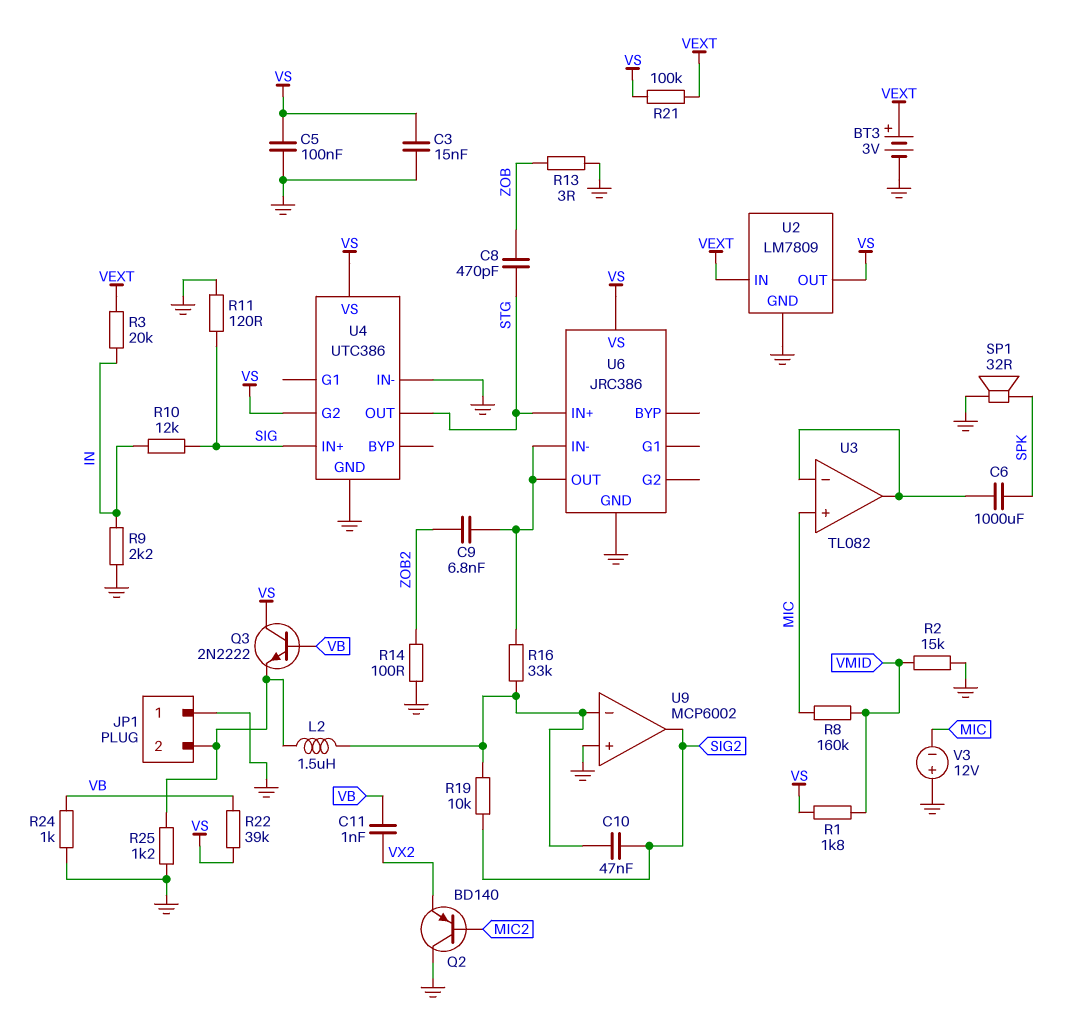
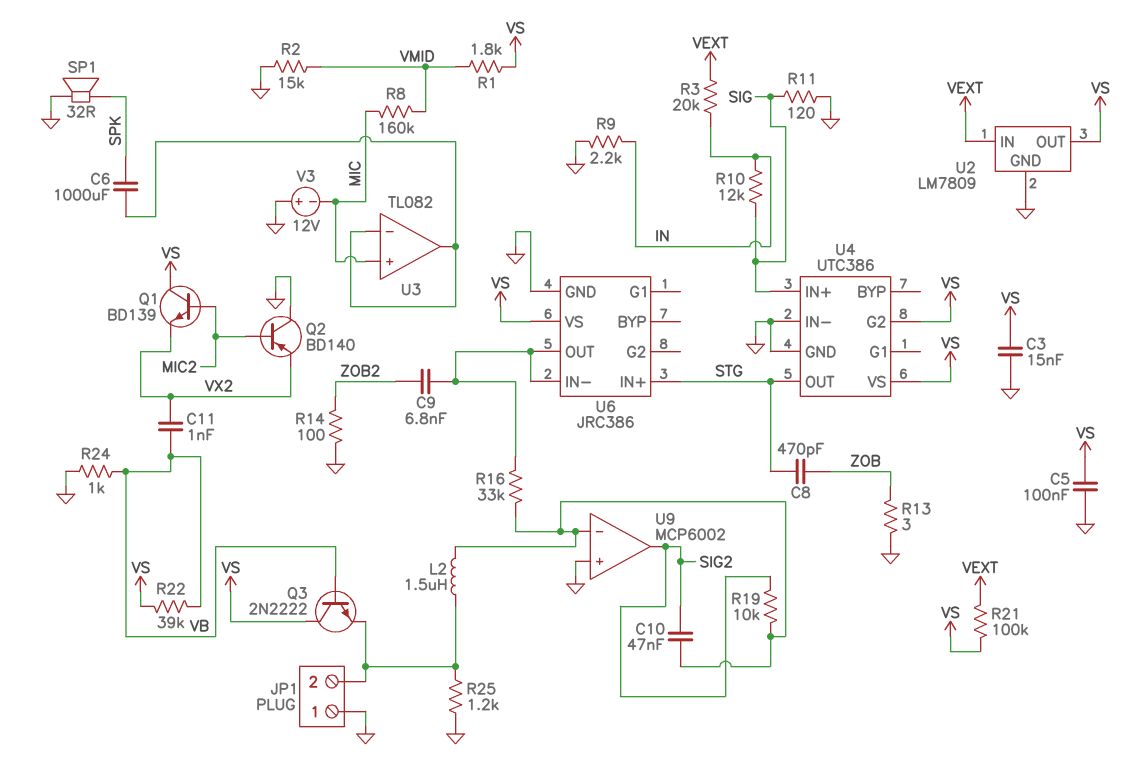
BT3: 3V (plus VEXT, minus GND) -> none
Q1: none -> NPN BD139 (B MIC2, C VS, E VX2)

